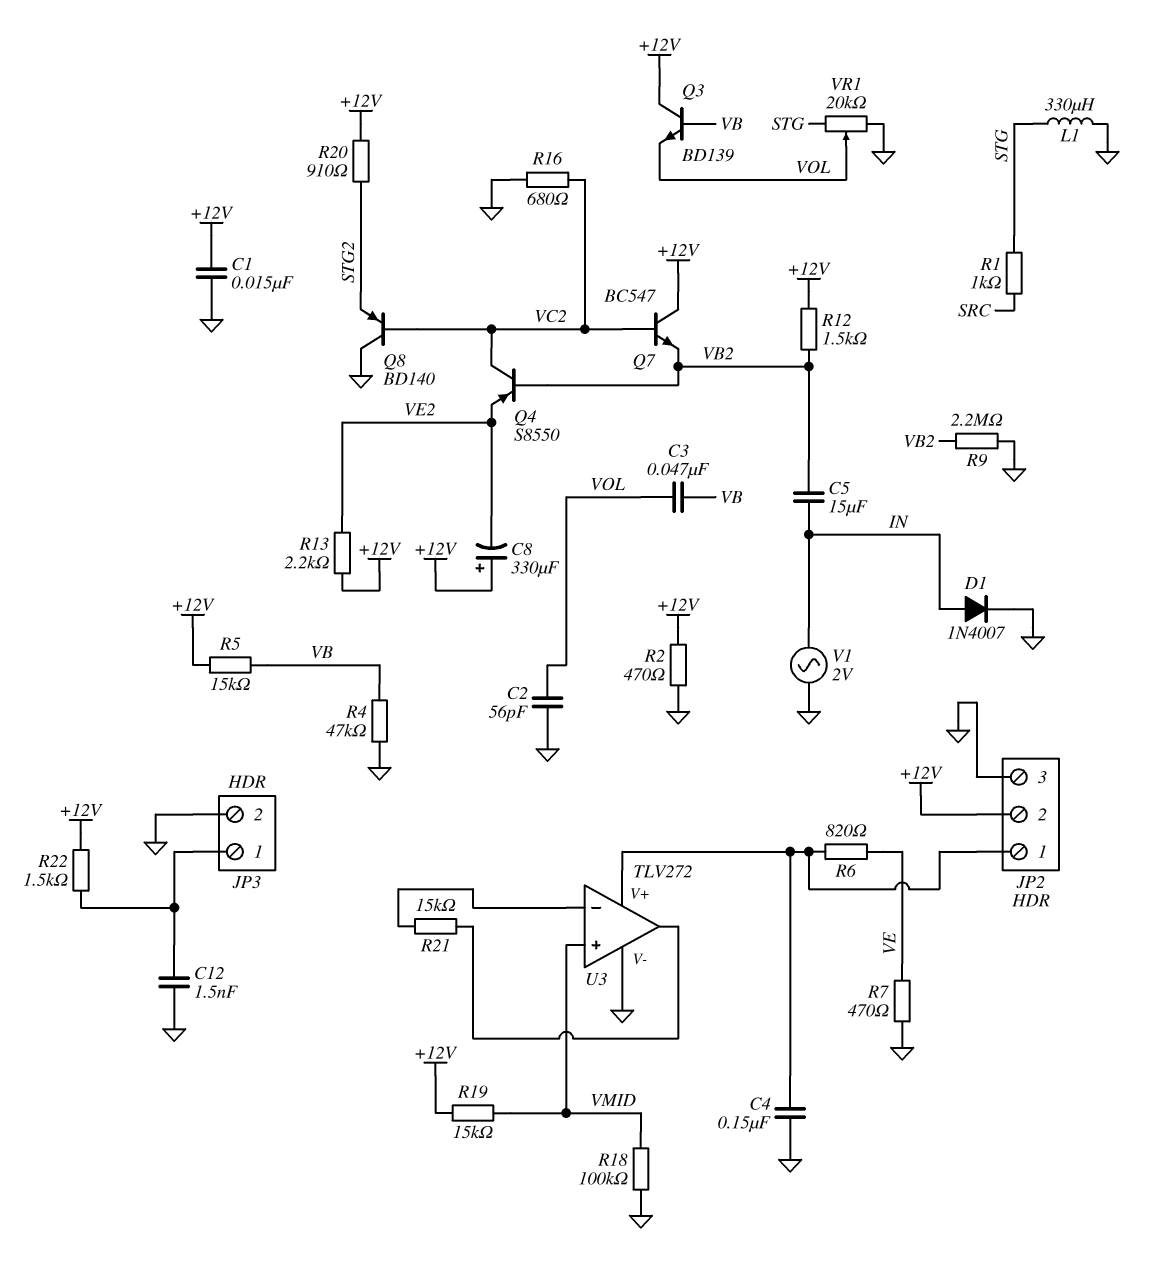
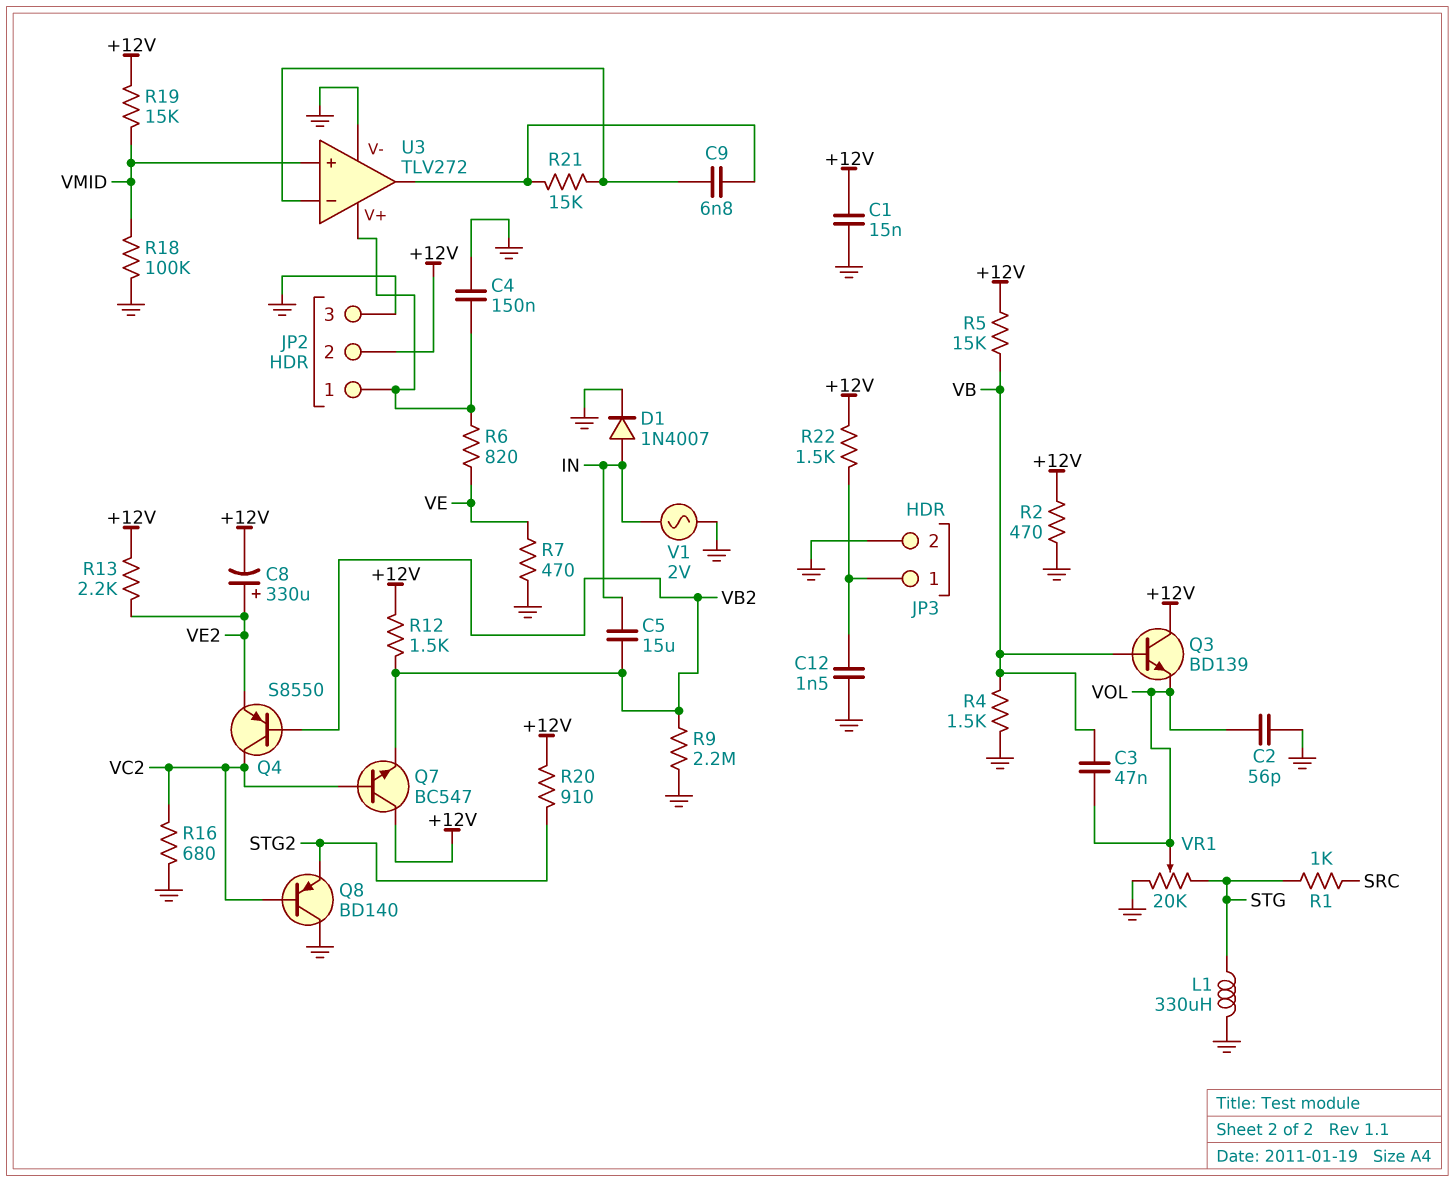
C8: 330uF (plus +12V, minus VE2) -> 330uF (plus VE2, minus +12V)
C9: none -> 6.8nF (U3/in-, U3/out)
R4: 47k (GND, VB) -> 1.5k (GND, VB)

